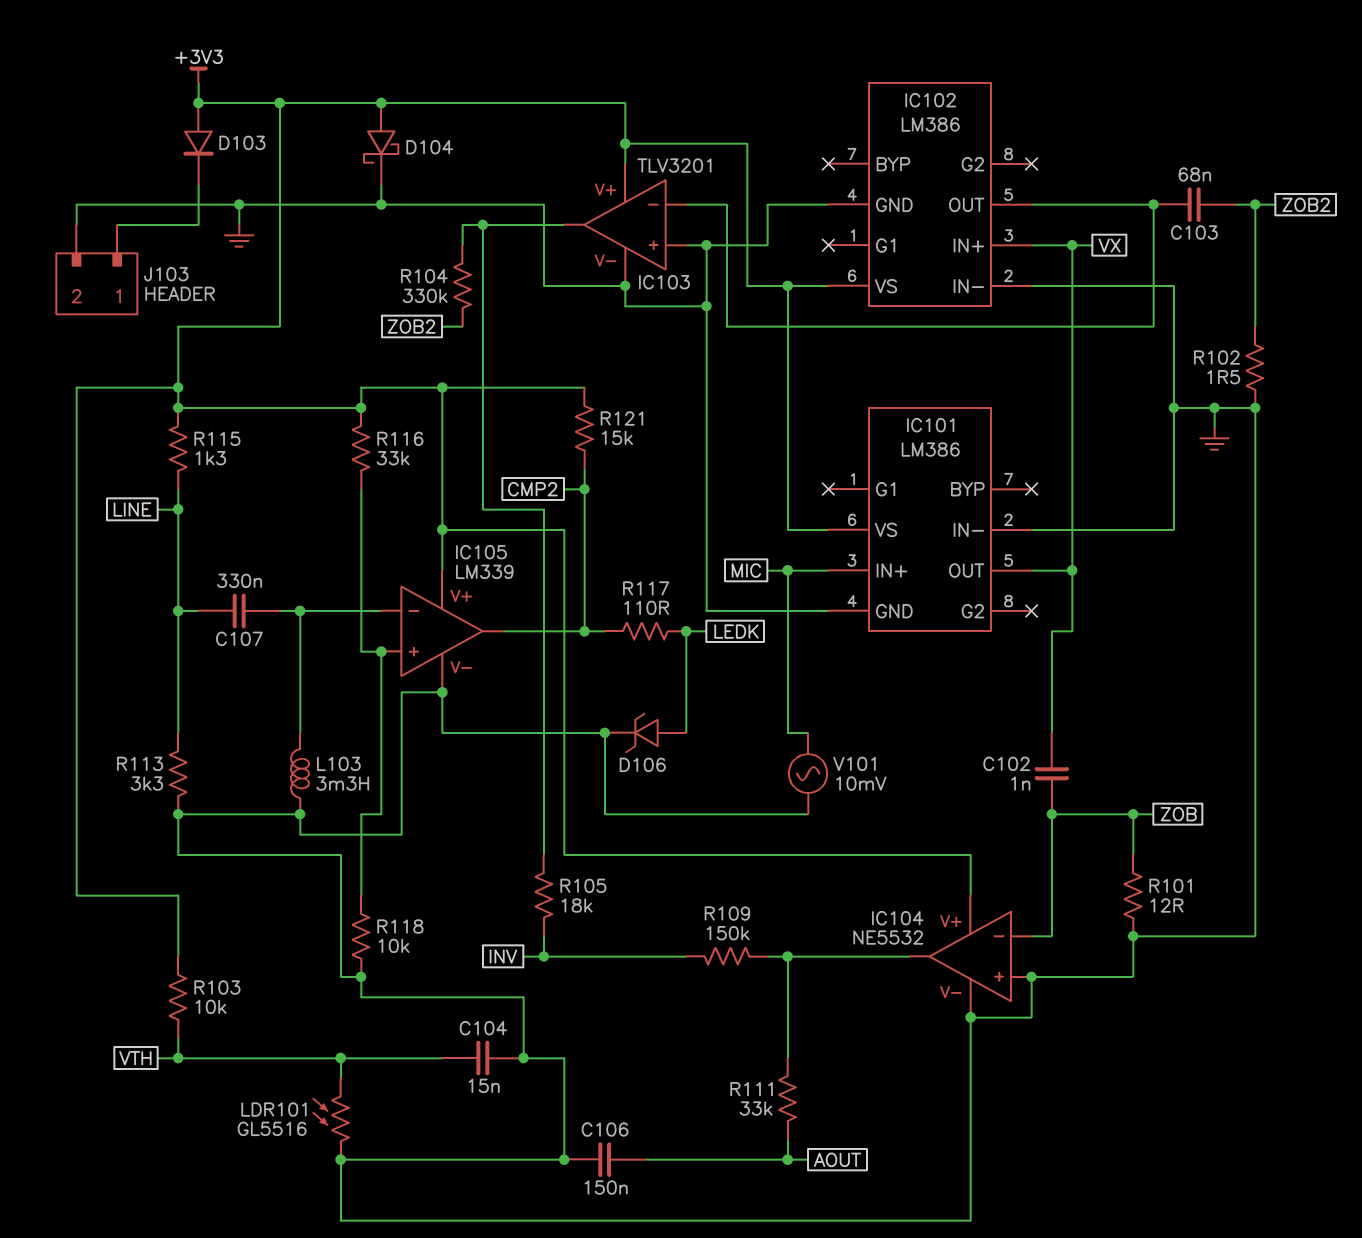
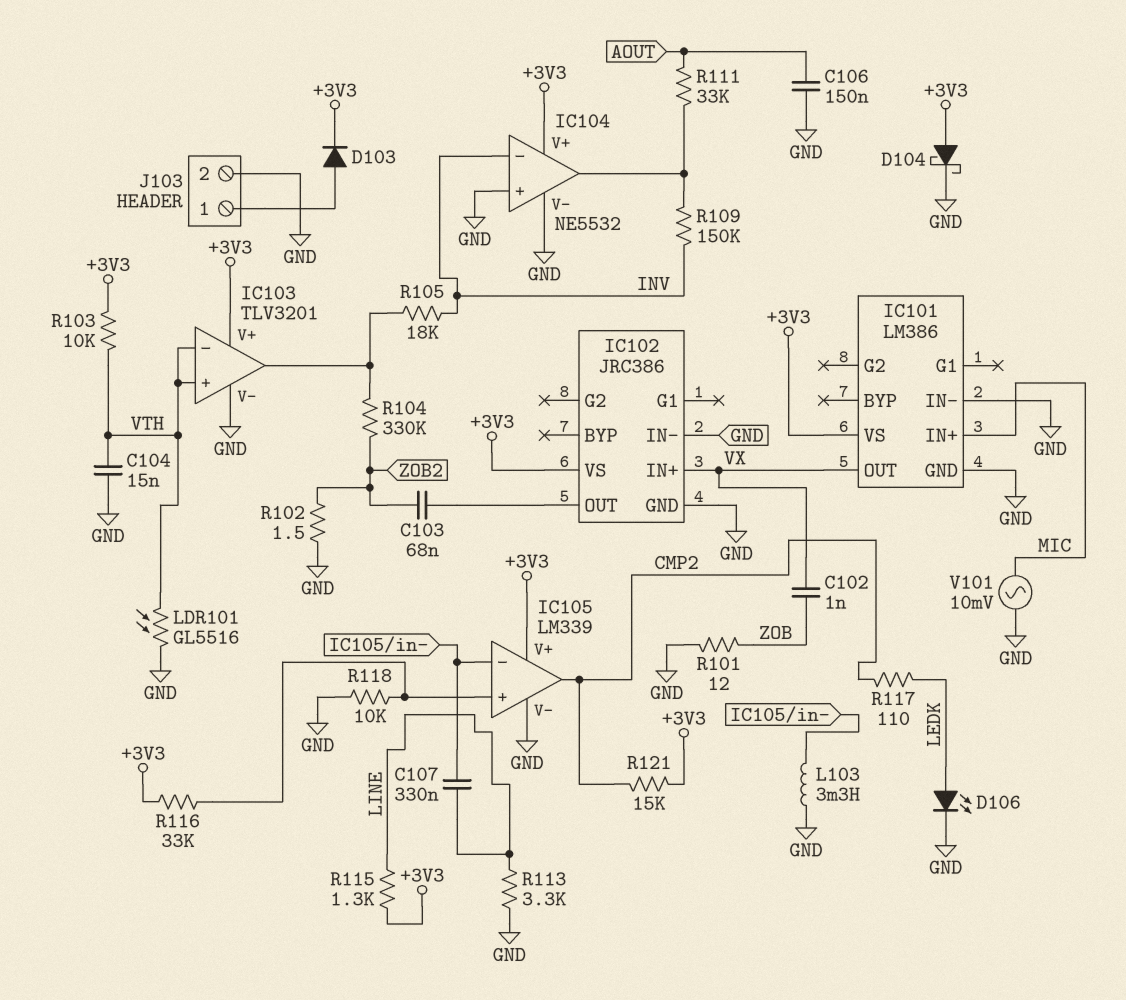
D103: diode (A +3V3, K J103/1) -> diode (A J103/1, K +3V3)
D106: zener (A LEDK, K GND) -> LED (A LEDK, K GND)
IC102: LM386 -> JRC386
IC103 pin in+: GND -> VTH
IC103 pin in-: IC102/OUT -> VTH
IC104 pin in-: ZOB -> INV

